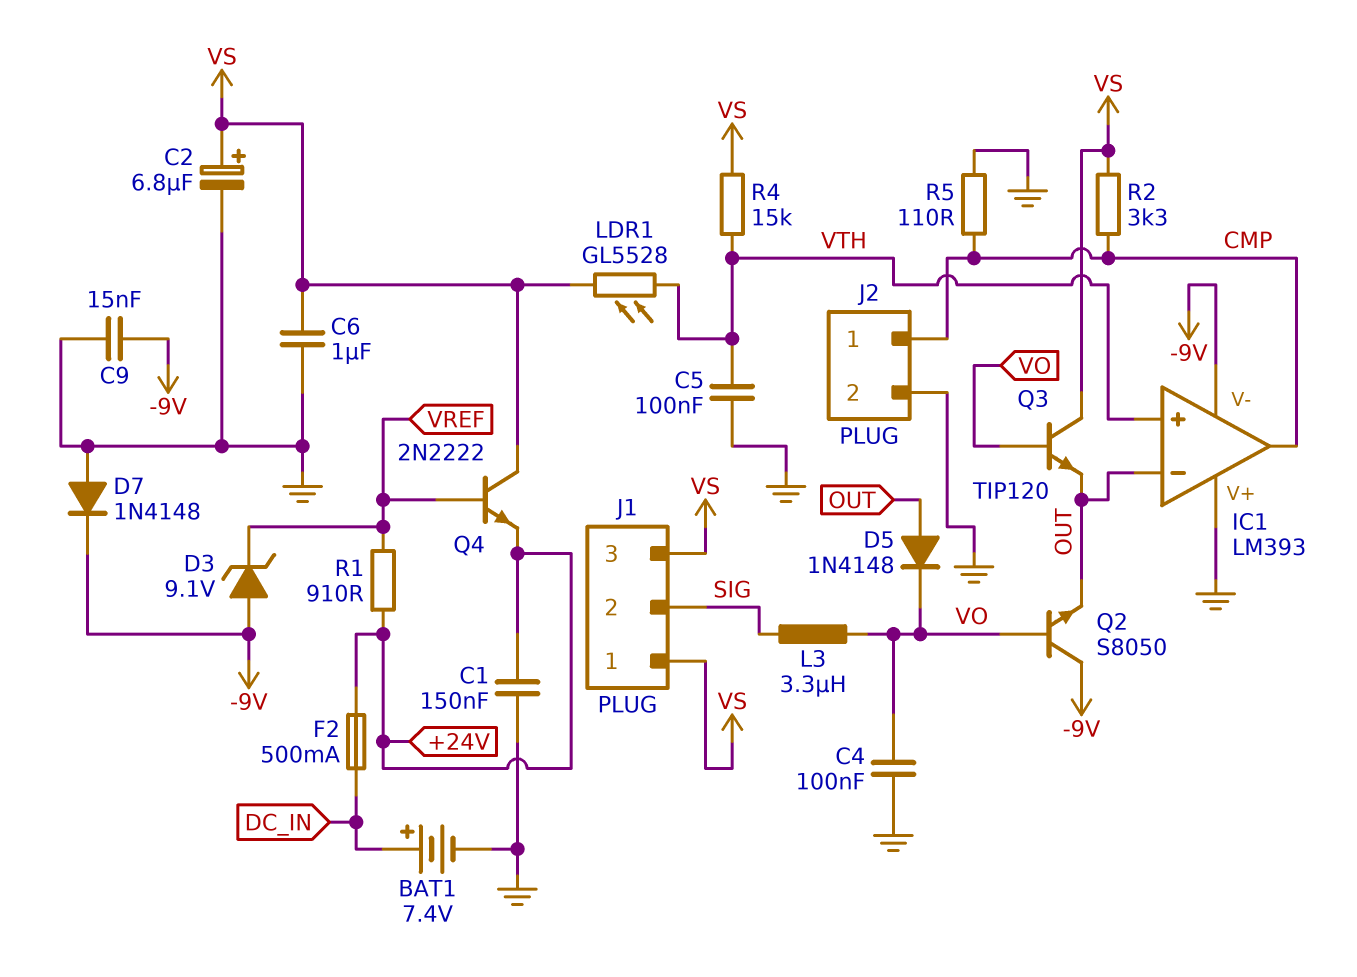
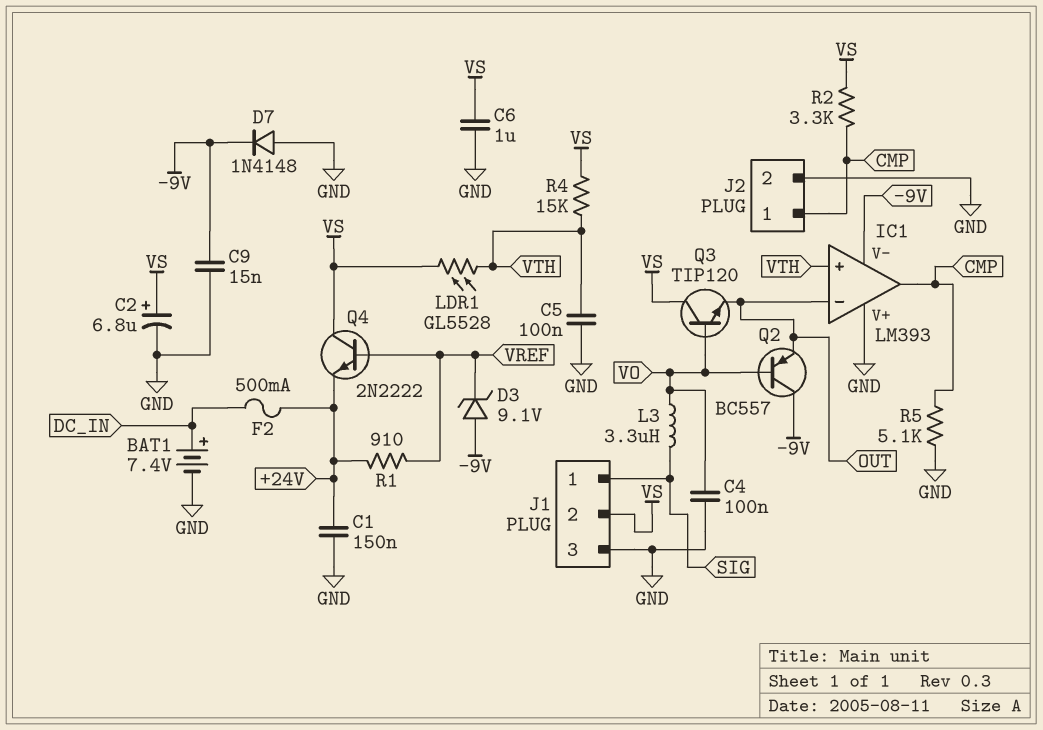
D5: diode 1N4148 (A OUT, K VO) -> none
J1 pin 1: VS -> SIG
J1 pin 2: SIG -> VS
J1 pin 3: VS -> GND
Q2: NPN S8050 (B VO, C -9V, E OUT) -> PNP BC557 (B VO, C -9V, E OUT)
R5: 110 (CMP, GND) -> 5.1k (CMP, GND)

